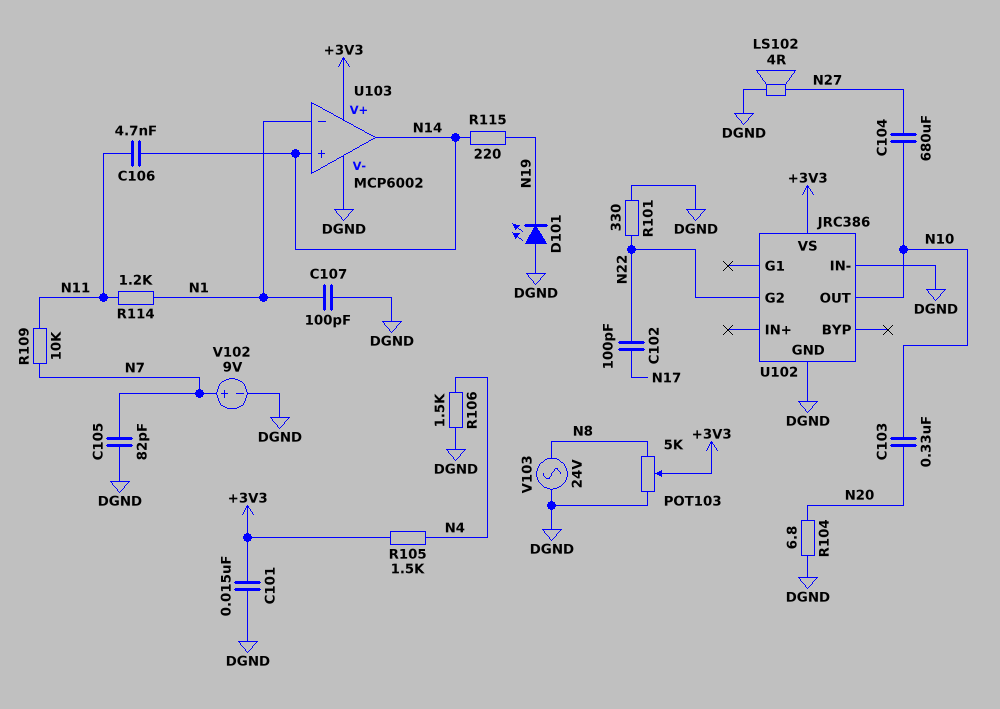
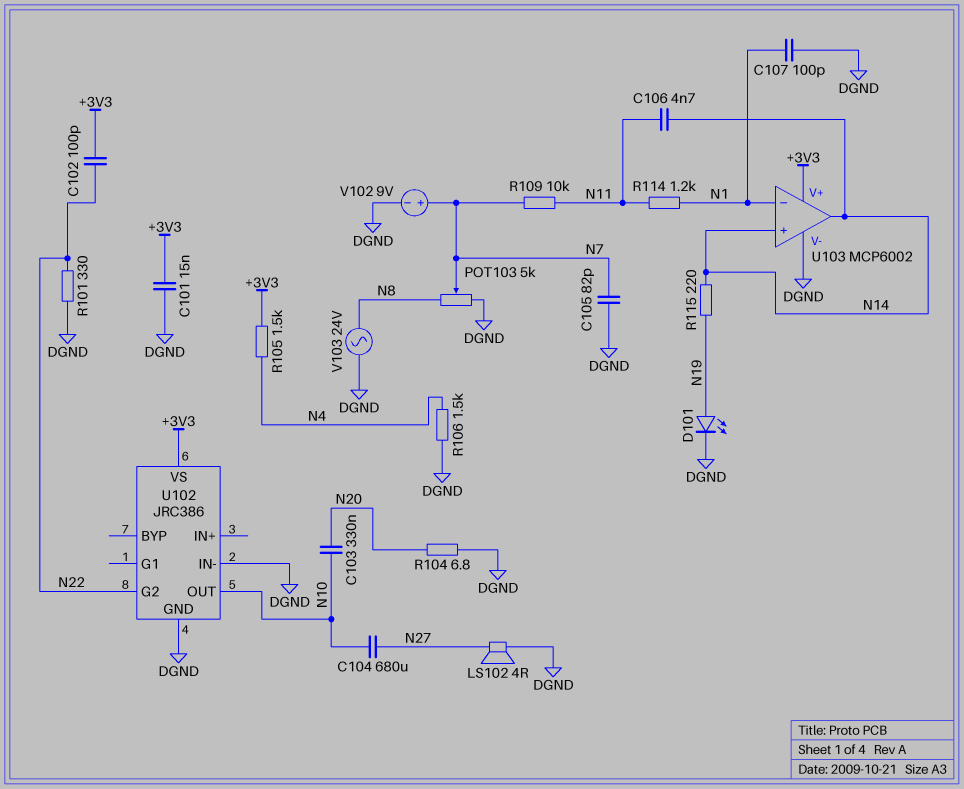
C102: 100pF (N17, N22) -> 100pF (+3V3, N22)
D101: LED (A DGND, K N19) -> LED (A N19, K DGND)
POT103: 5k (DGND, N8, wiper +3V3) -> 5k (DGND, N8, wiper N7)

